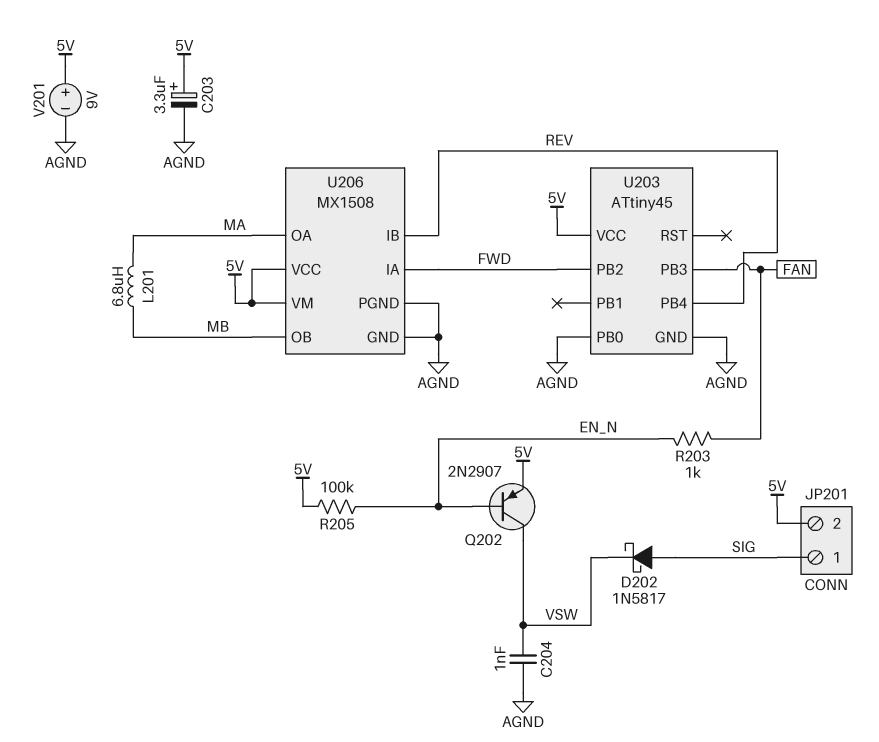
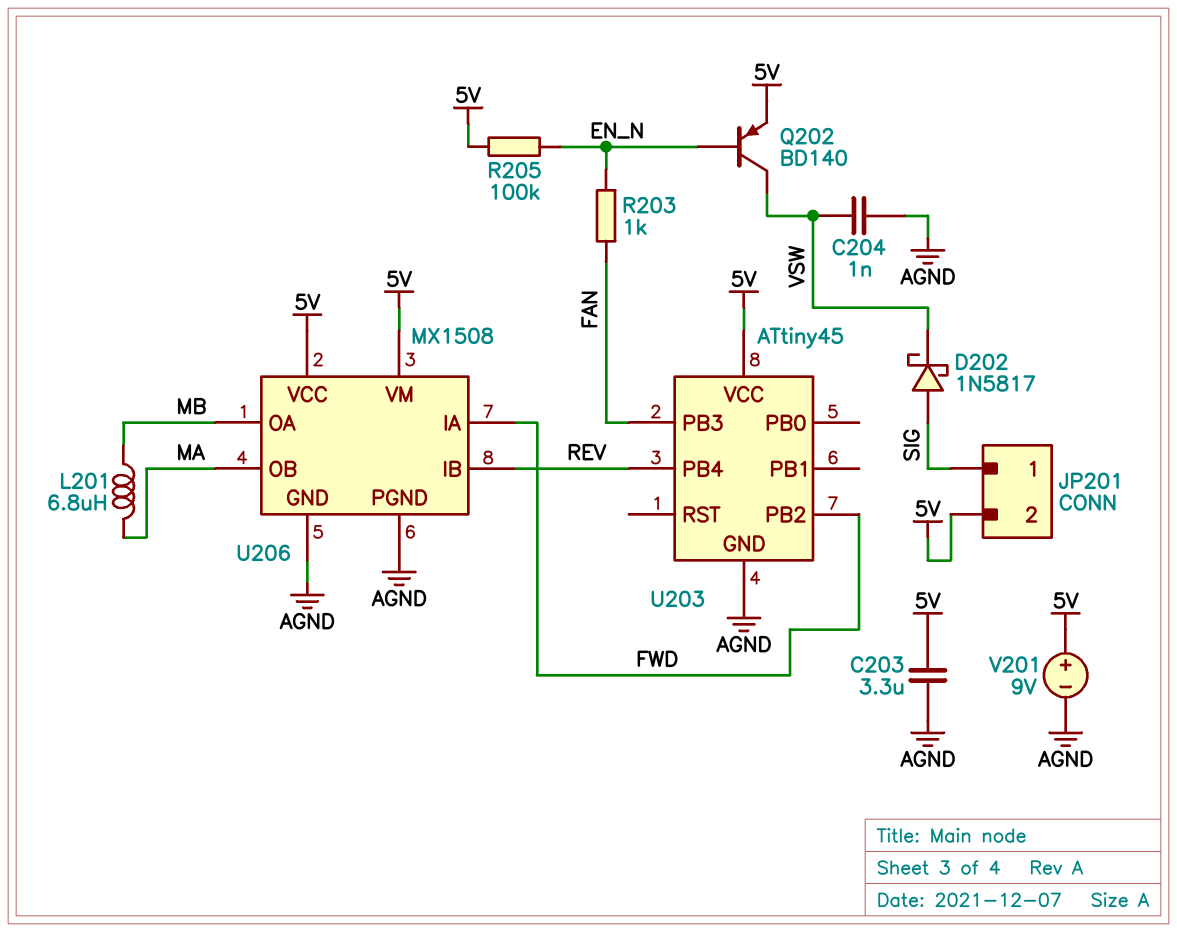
C203: 3.3uF (plus 5V, minus AGND) -> 3.3uF (5V, AGND)
Q202: PNP 2N2907 (B EN_N, C VSW, E 5V) -> PNP BD140 (B EN_N, C VSW, E 5V)
U203 pin PB0: AGND -> none
U206 pin OA: MA -> MB
U206 pin OB: MB -> MA

